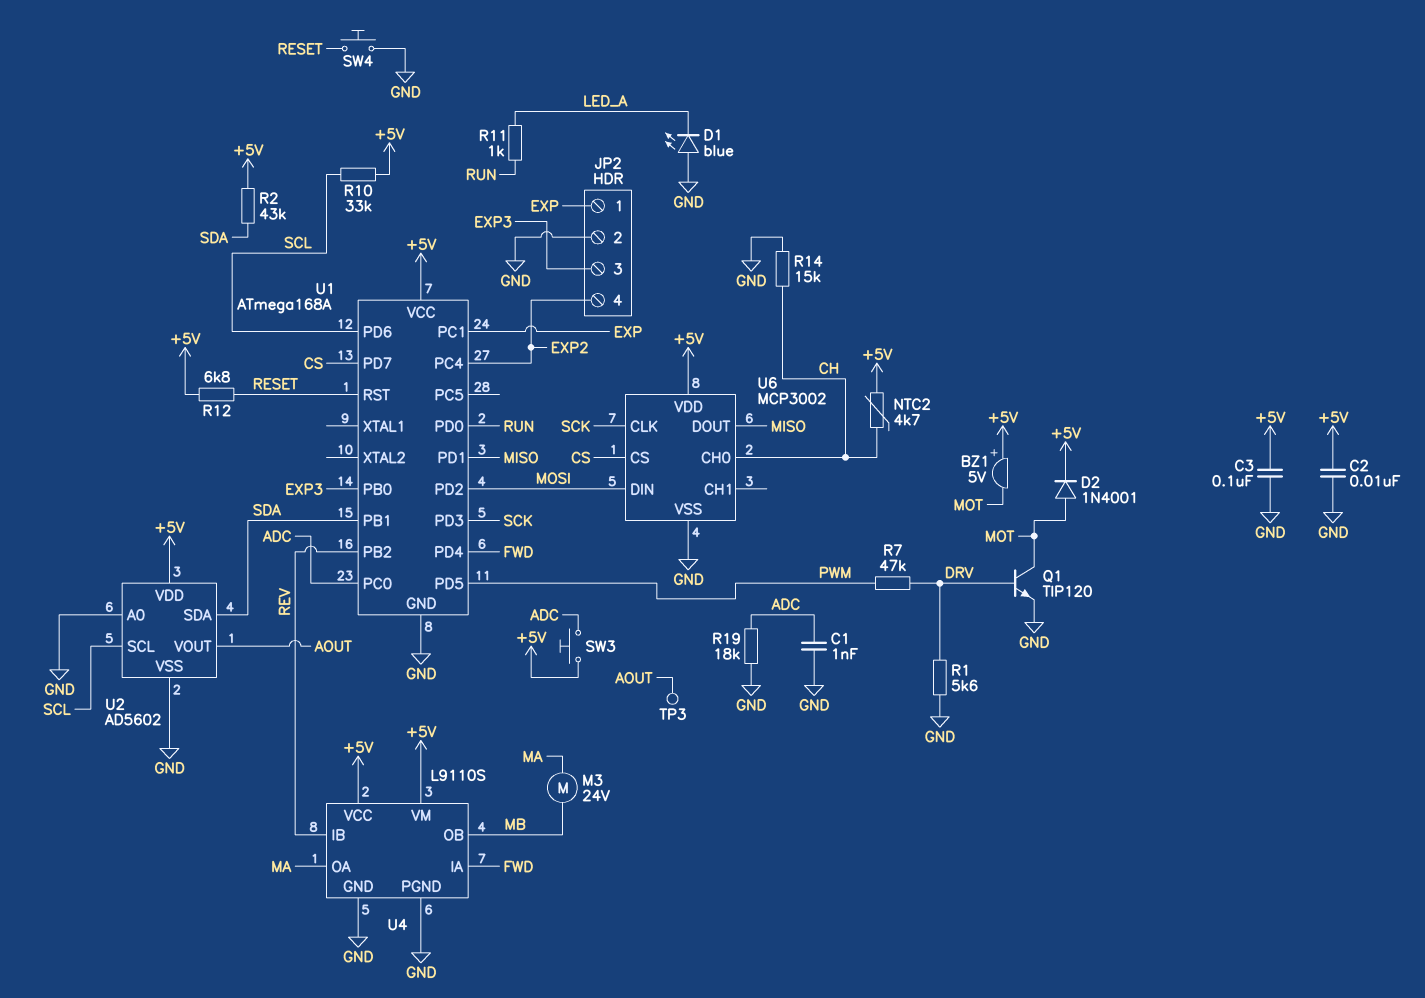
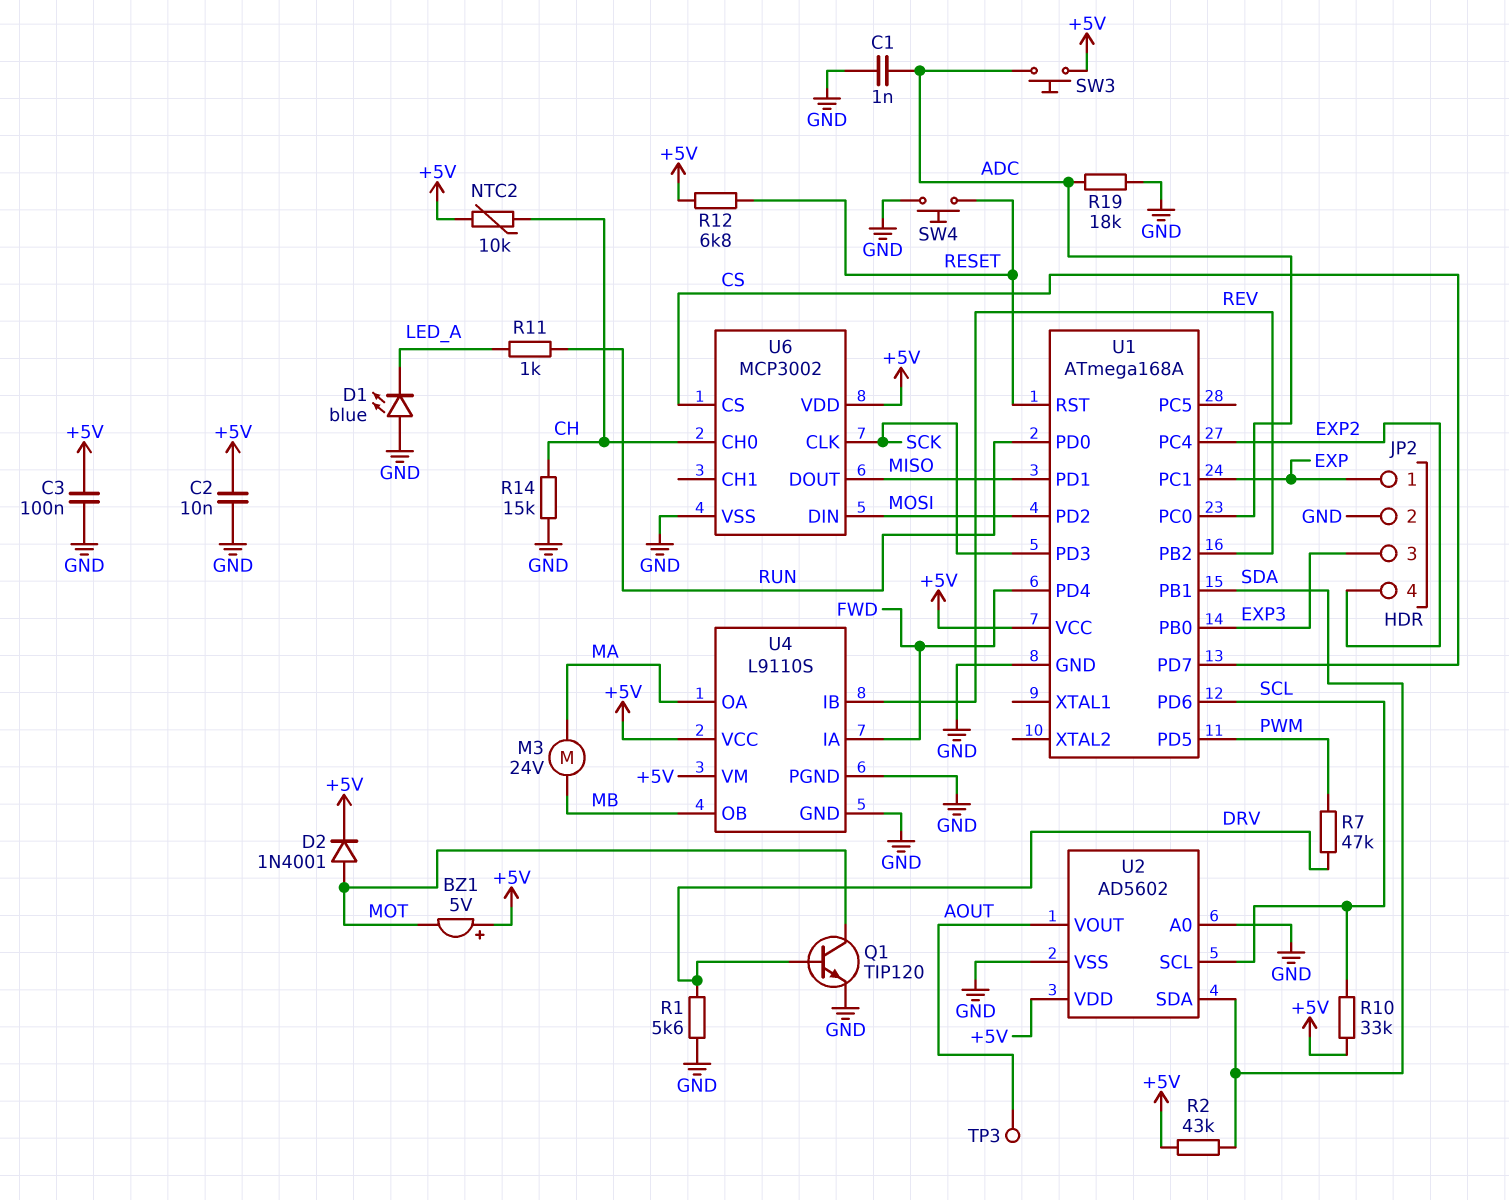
NTC2: 4.7k (+5V, CH) -> 10k (+5V, CH)

